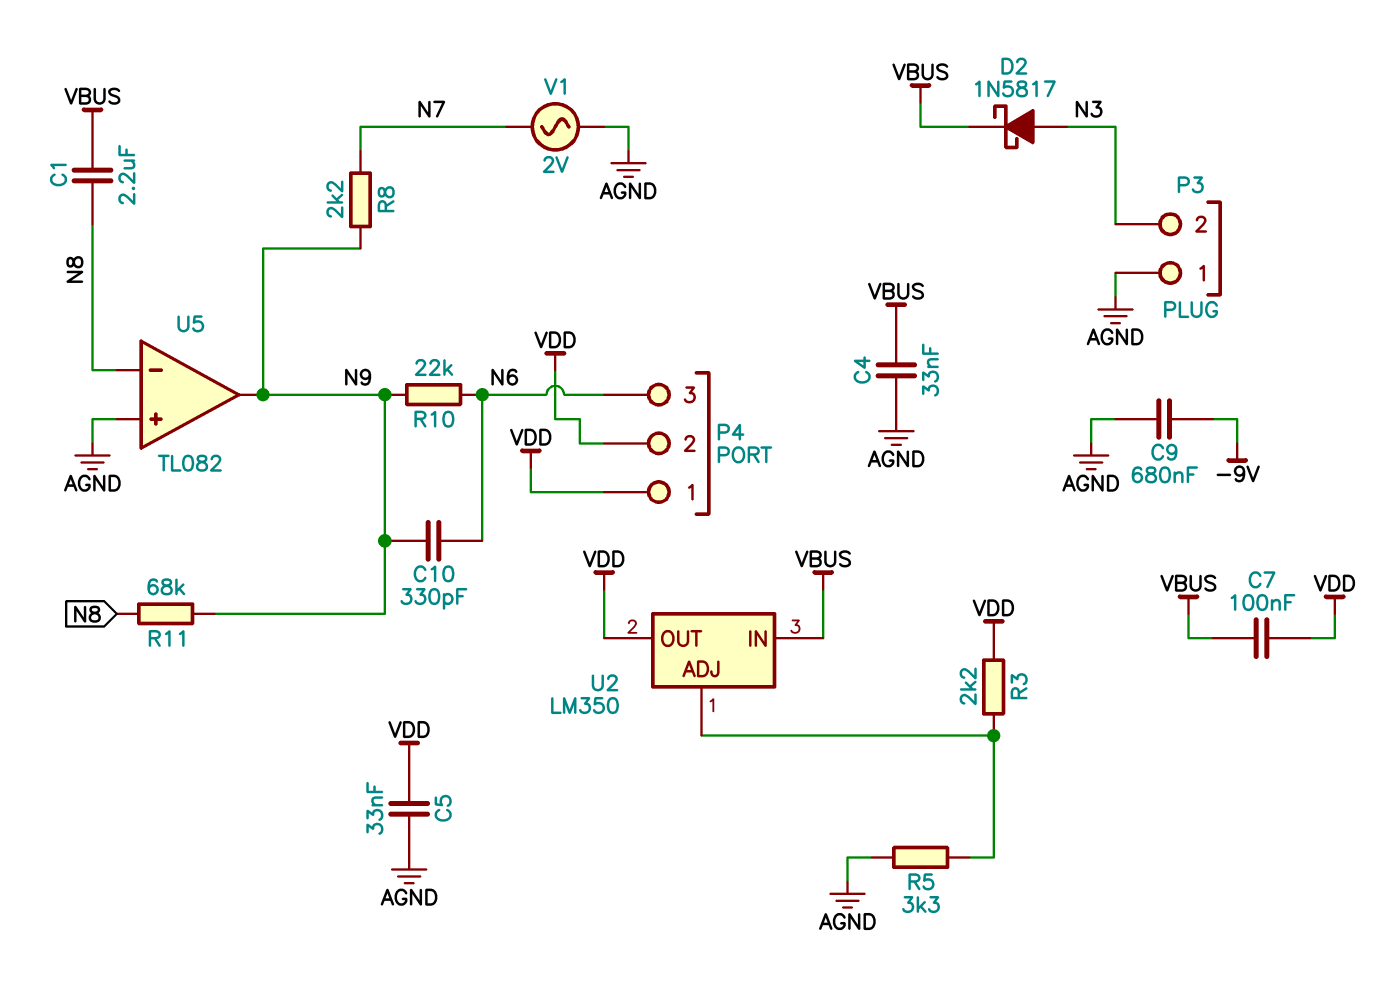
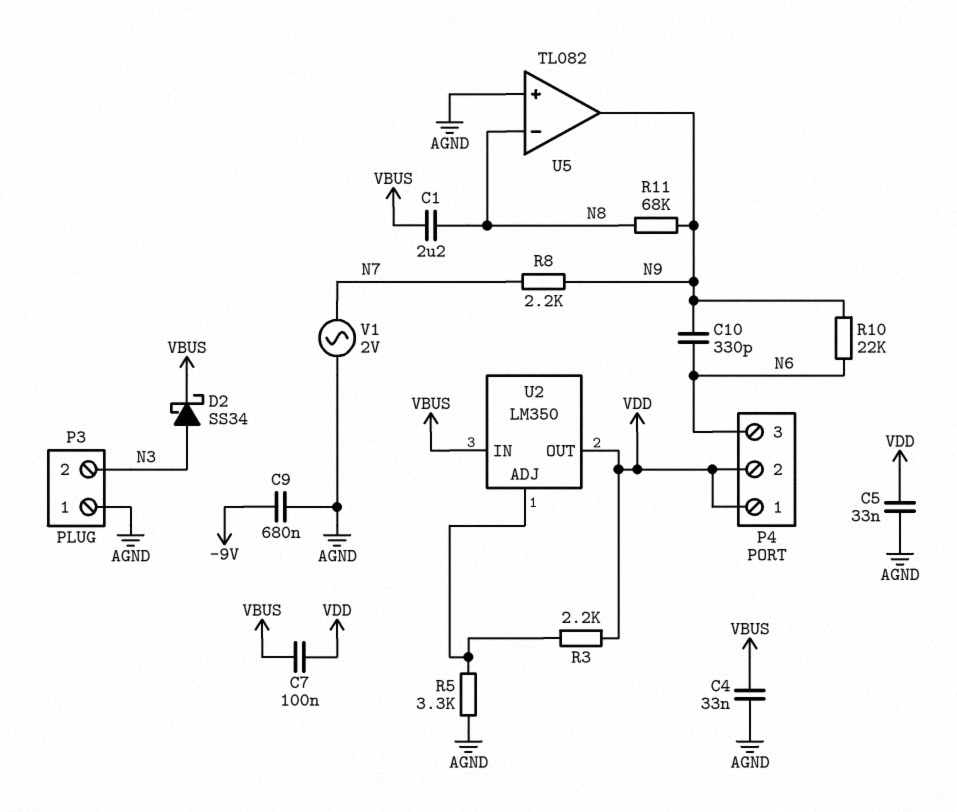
D2: schottky 1N5817 (A N3, K VBUS) -> schottky SS34 (A N3, K VBUS)

